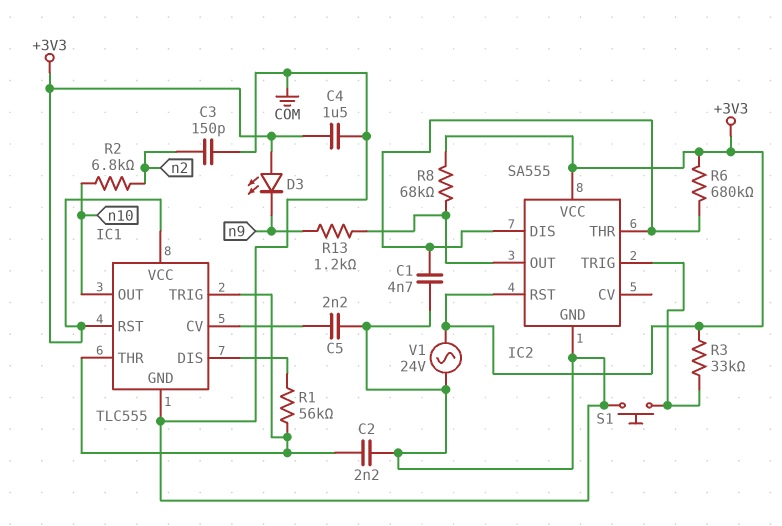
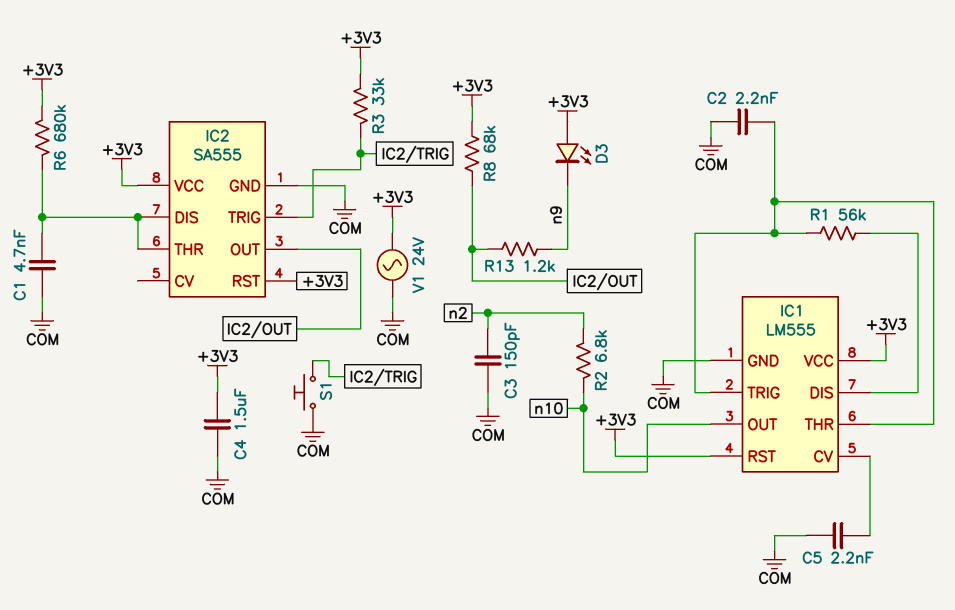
IC1: TLC555 -> LM555

